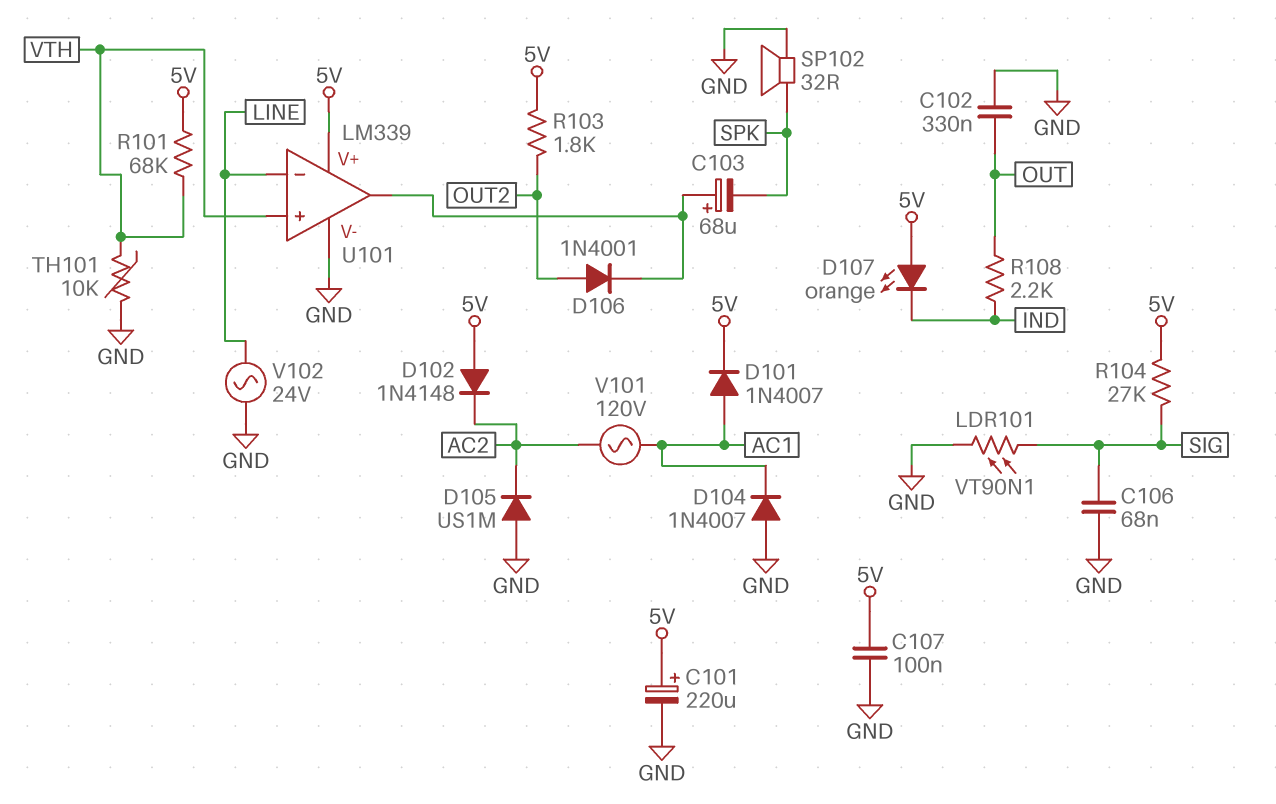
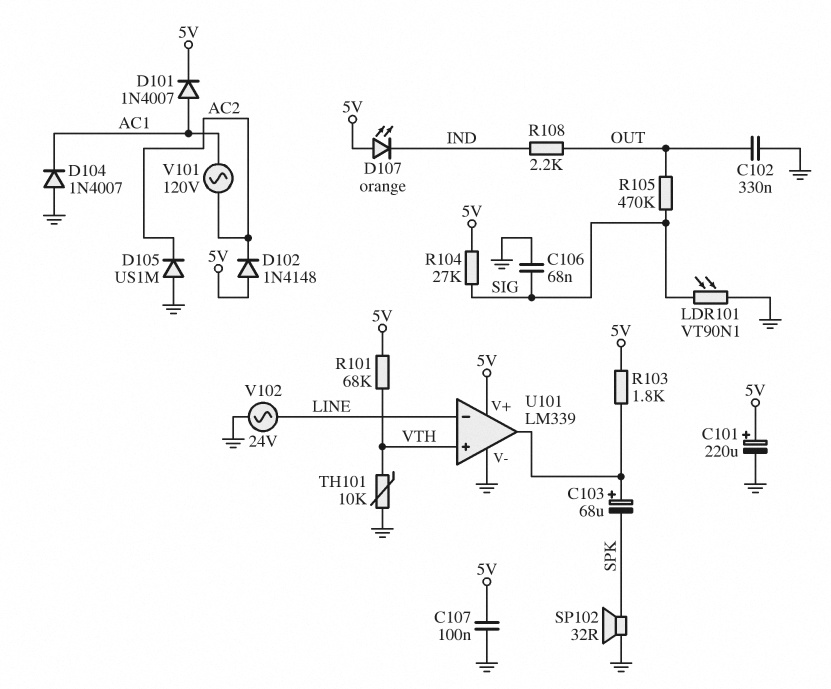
D106: diode 1N4001 (A OUT2, K U101/out) -> none
R103: 1.8k (5V, OUT2) -> 1.8k (5V, U101/out)
R105: none -> 470k (OUT, SIG)

